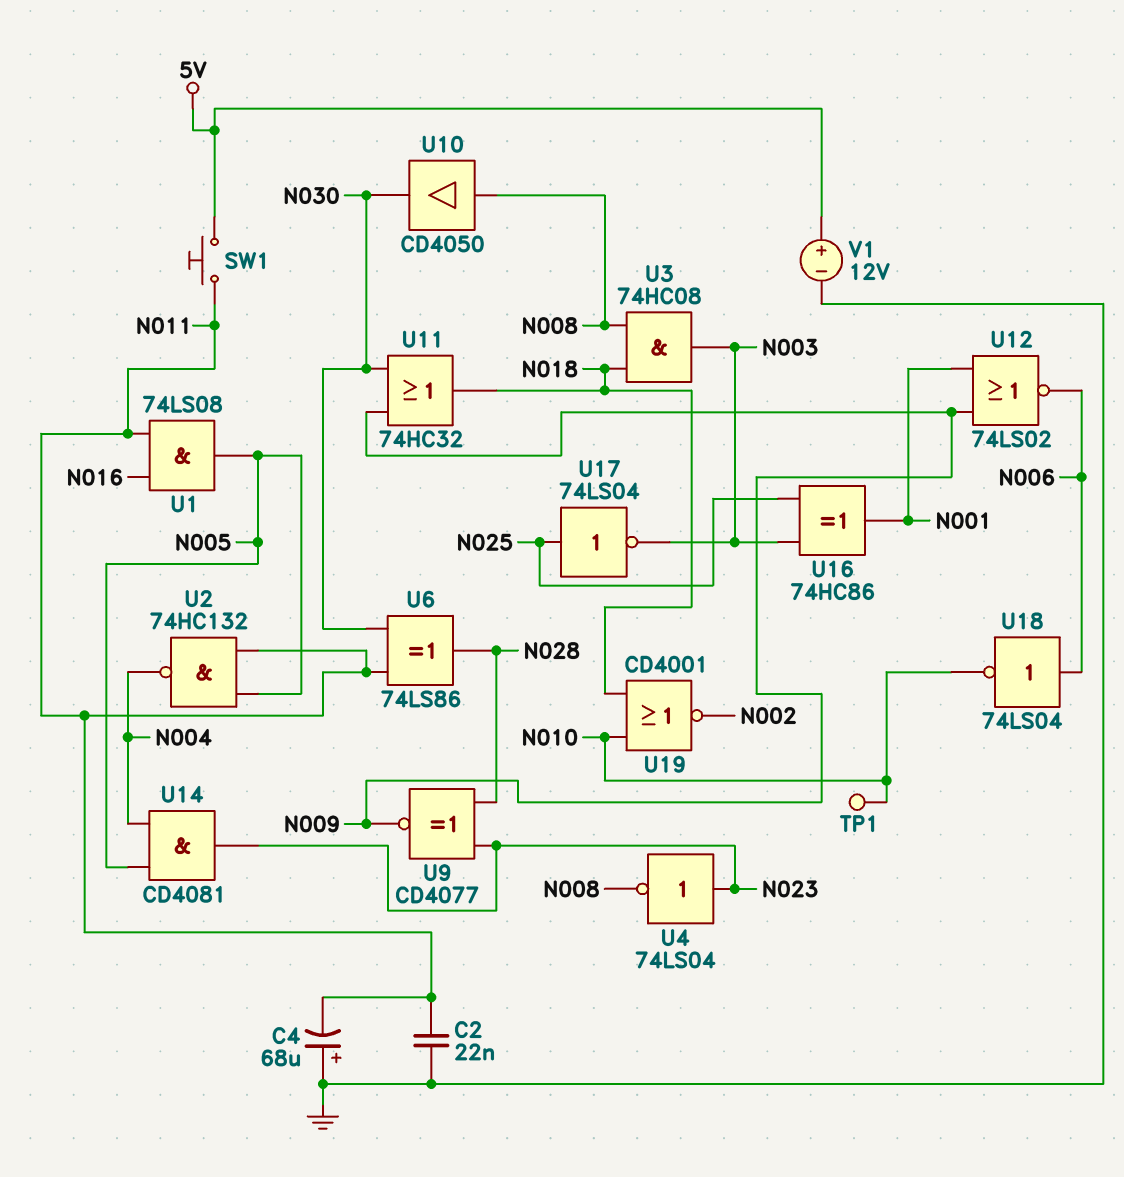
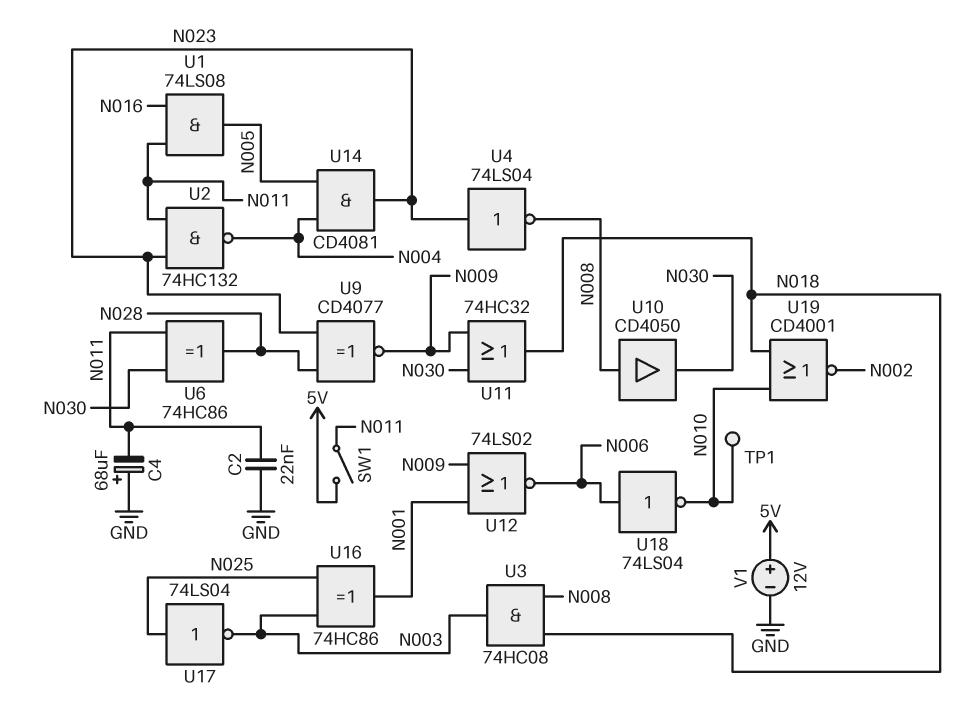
SW1: button (5V, N011) -> switch (5V, N011)
U2: NAND 74HC132 (in N005, in N011, out N004) -> NAND 74HC132 (in N011, in N023, out N004)
U6: XOR 74LS86 (in N011, in N030, out N028) -> XOR 74HC86 (in N011, in N030, out N028)

